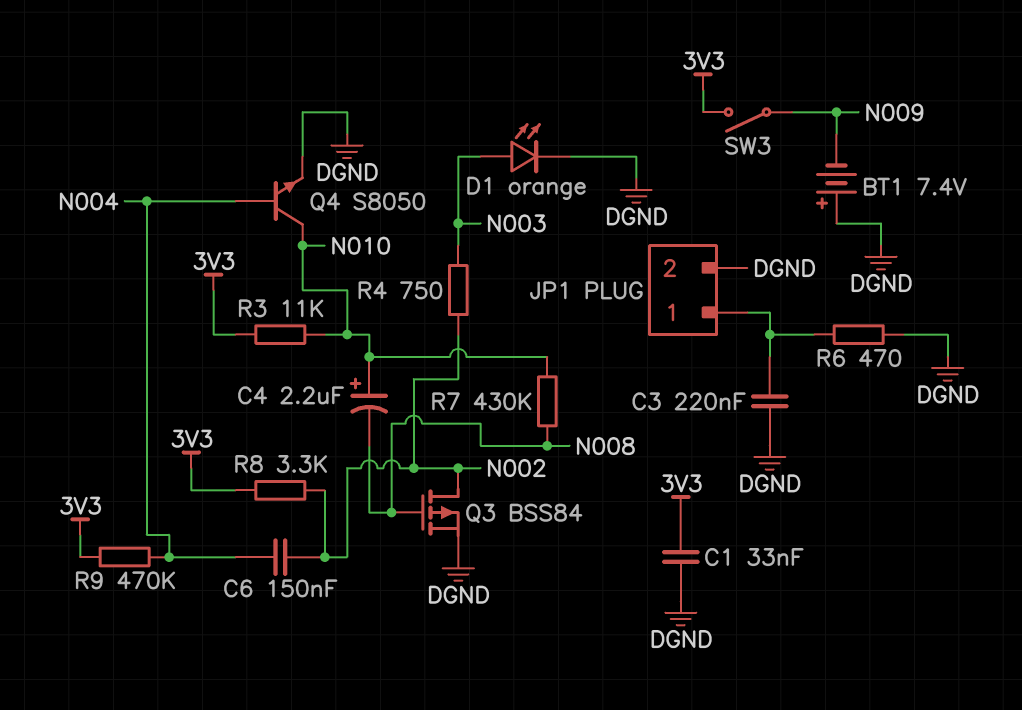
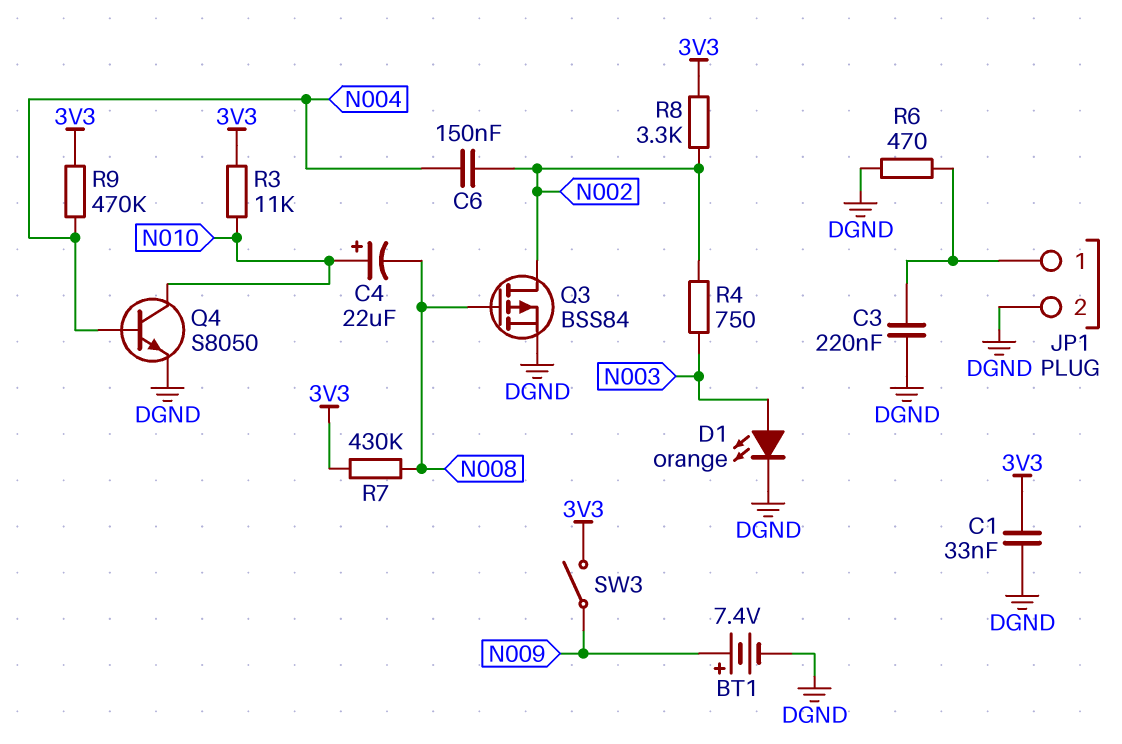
BT1: 7.4V (plus DGND, minus N009) -> 7.4V (plus N009, minus DGND)
C4: 2.2uF (plus N010, minus N008) -> 22uF (plus N010, minus N008)
R7: 430k (N008, N010) -> 430k (3V3, N008)

